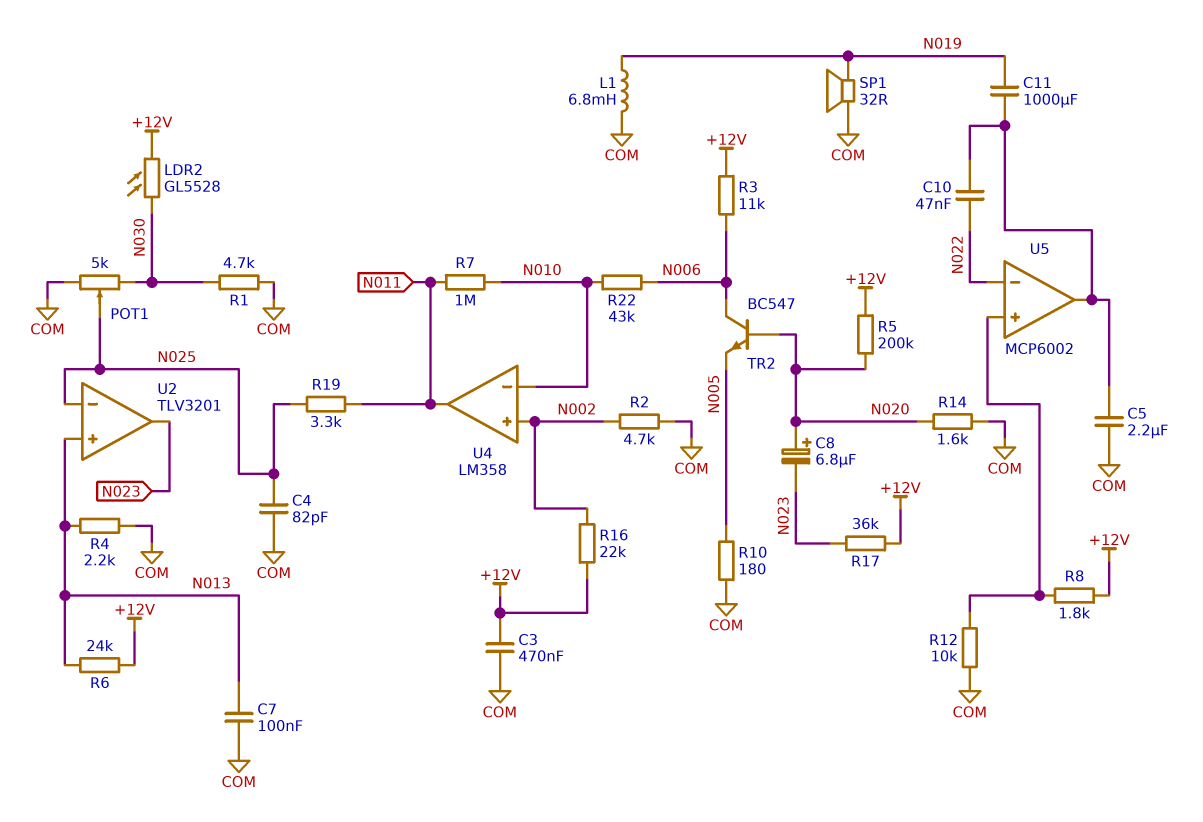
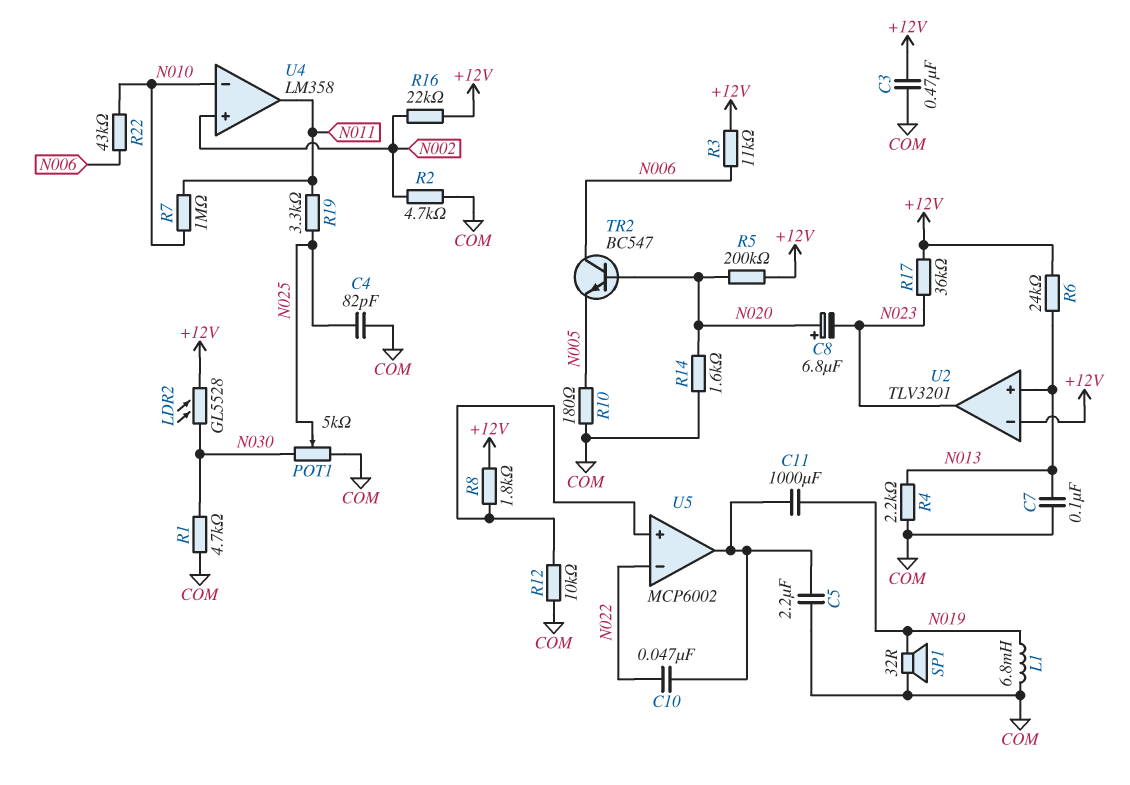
U2 pin in-: N025 -> +12V

